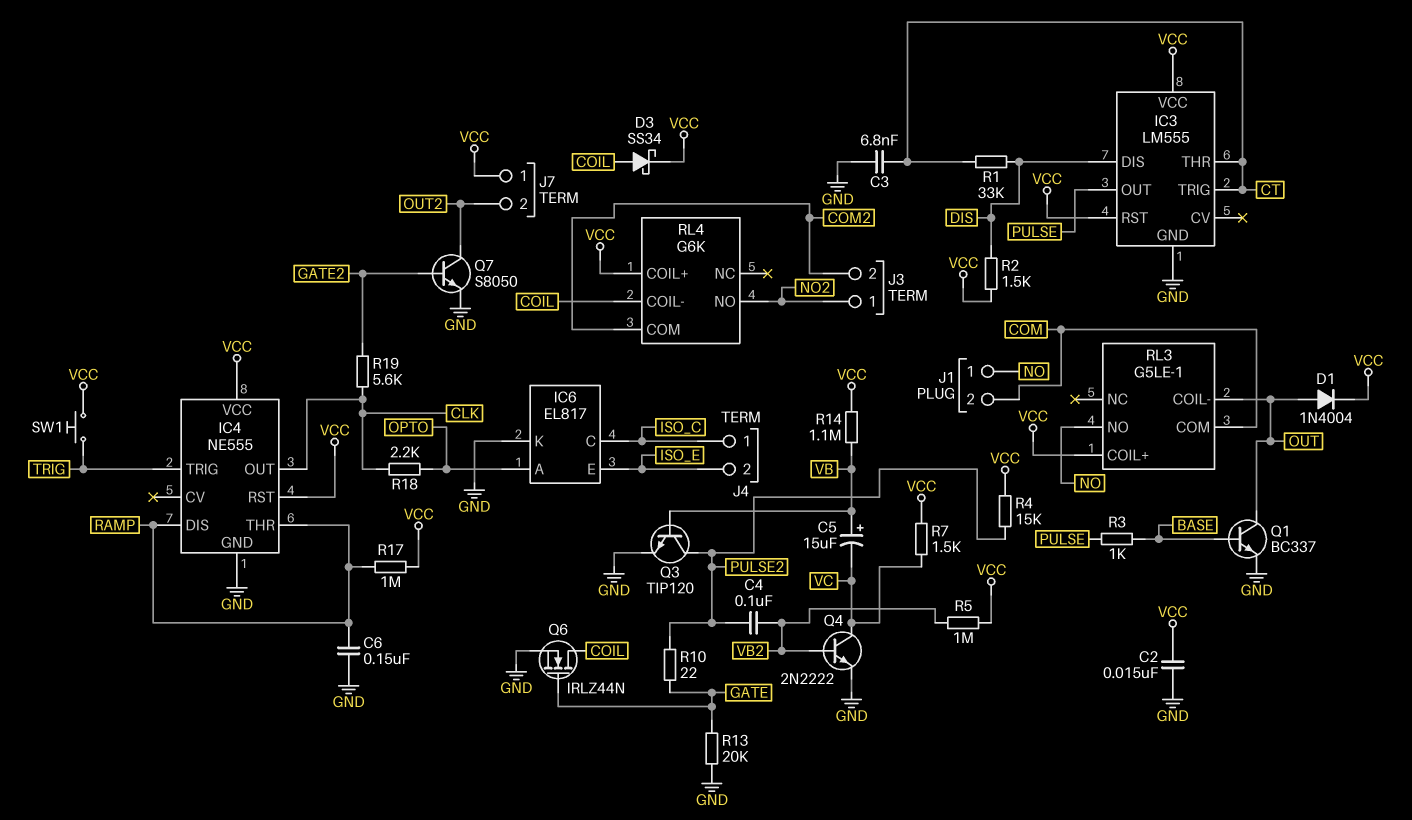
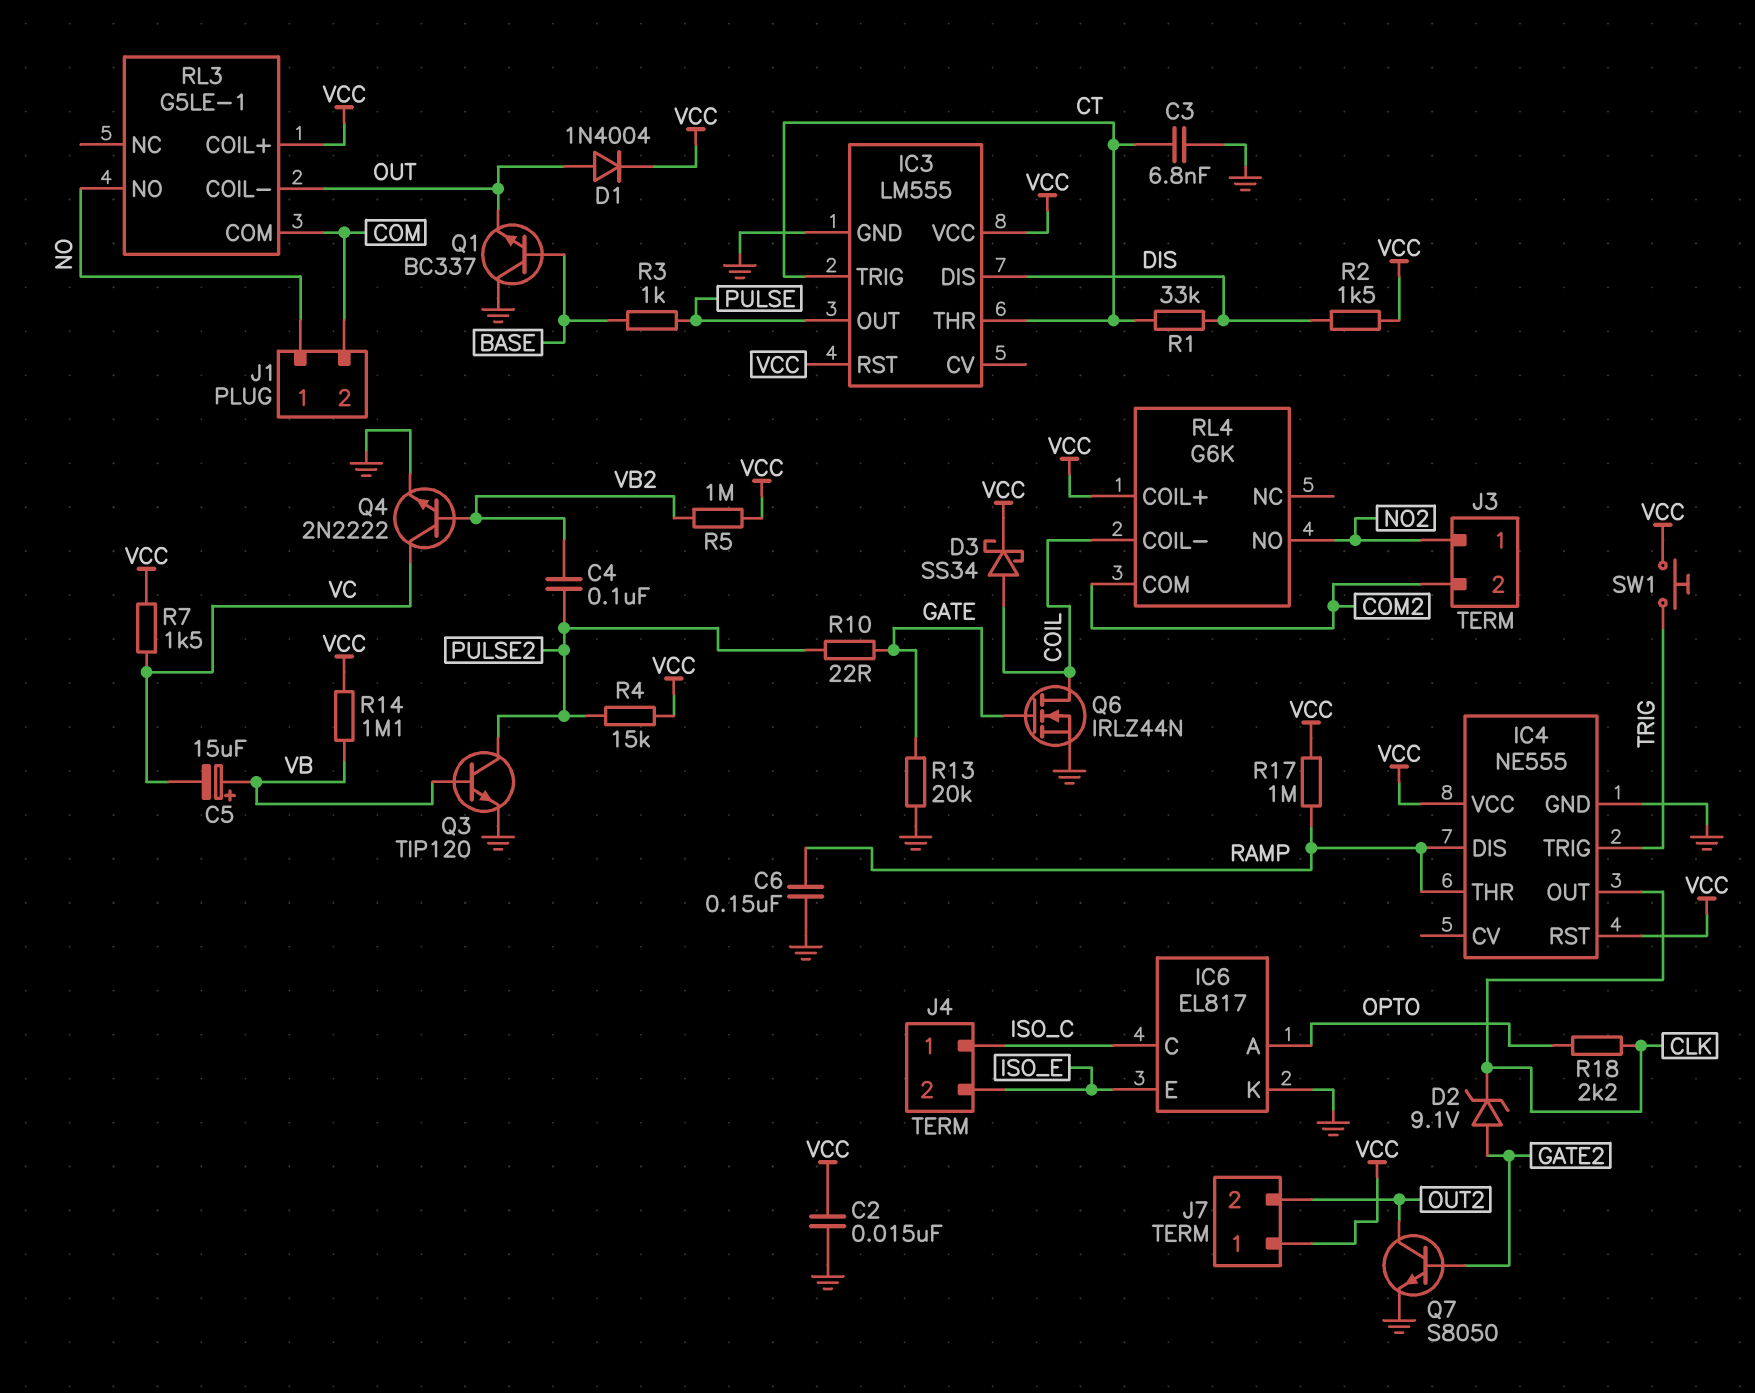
D2: none -> zener 9.1V (A GATE2, K CLK)
Q1: NPN BC337 (B BASE, C OUT, E GND) -> NPN BC337 (B BASE, C GND, E OUT)
R19: 5.6k (CLK, GATE2) -> none

